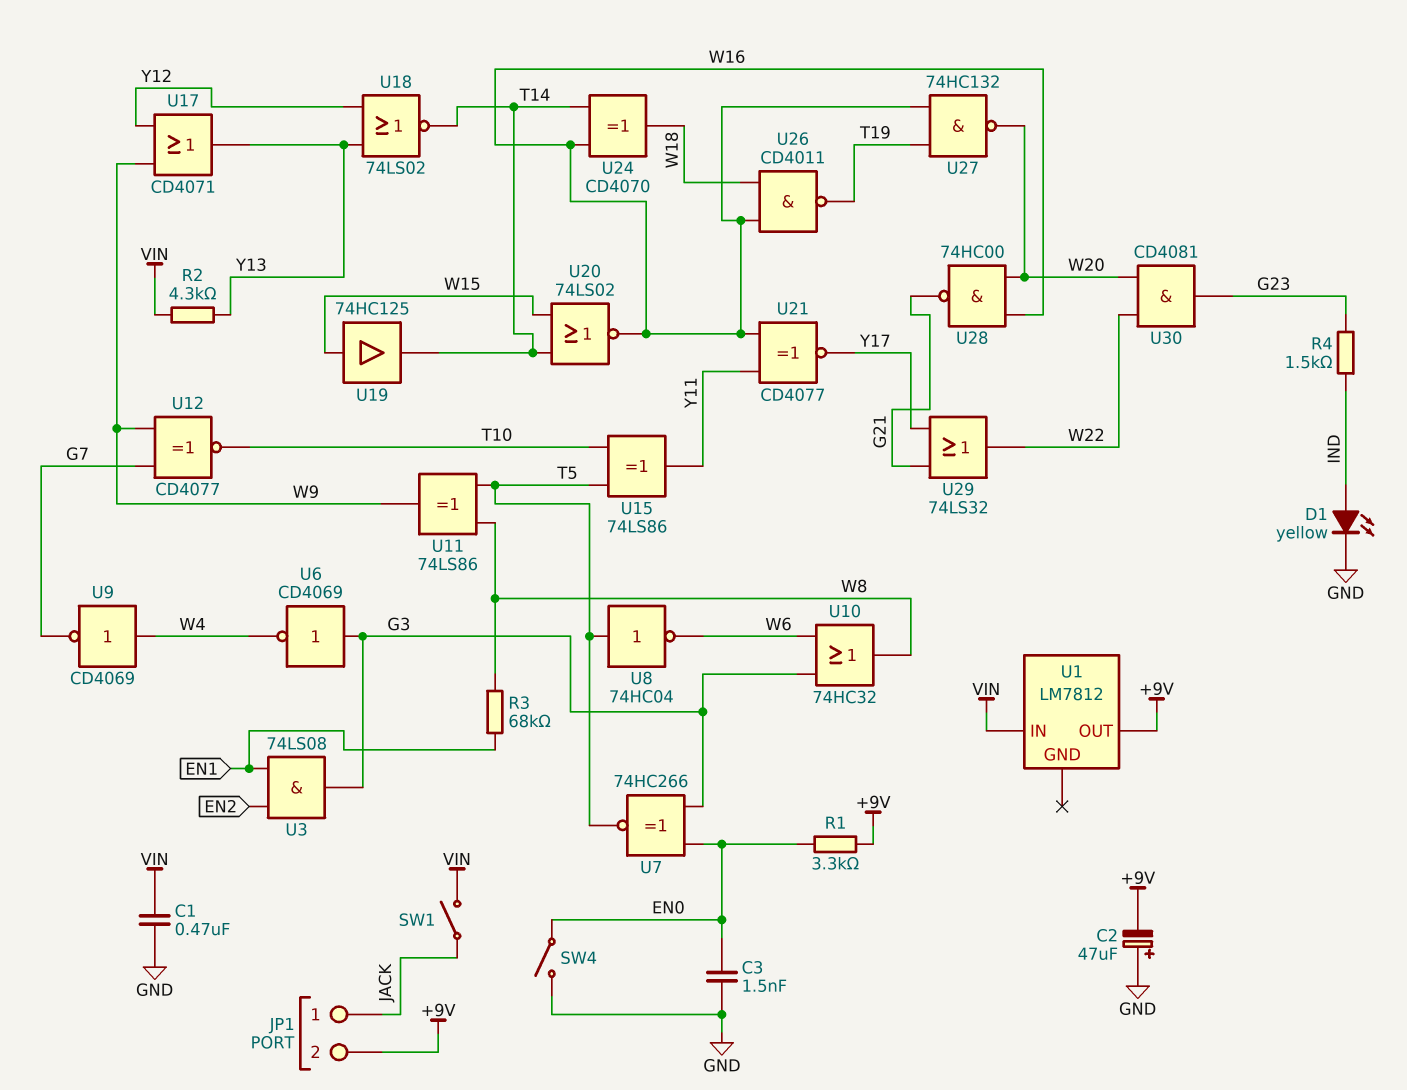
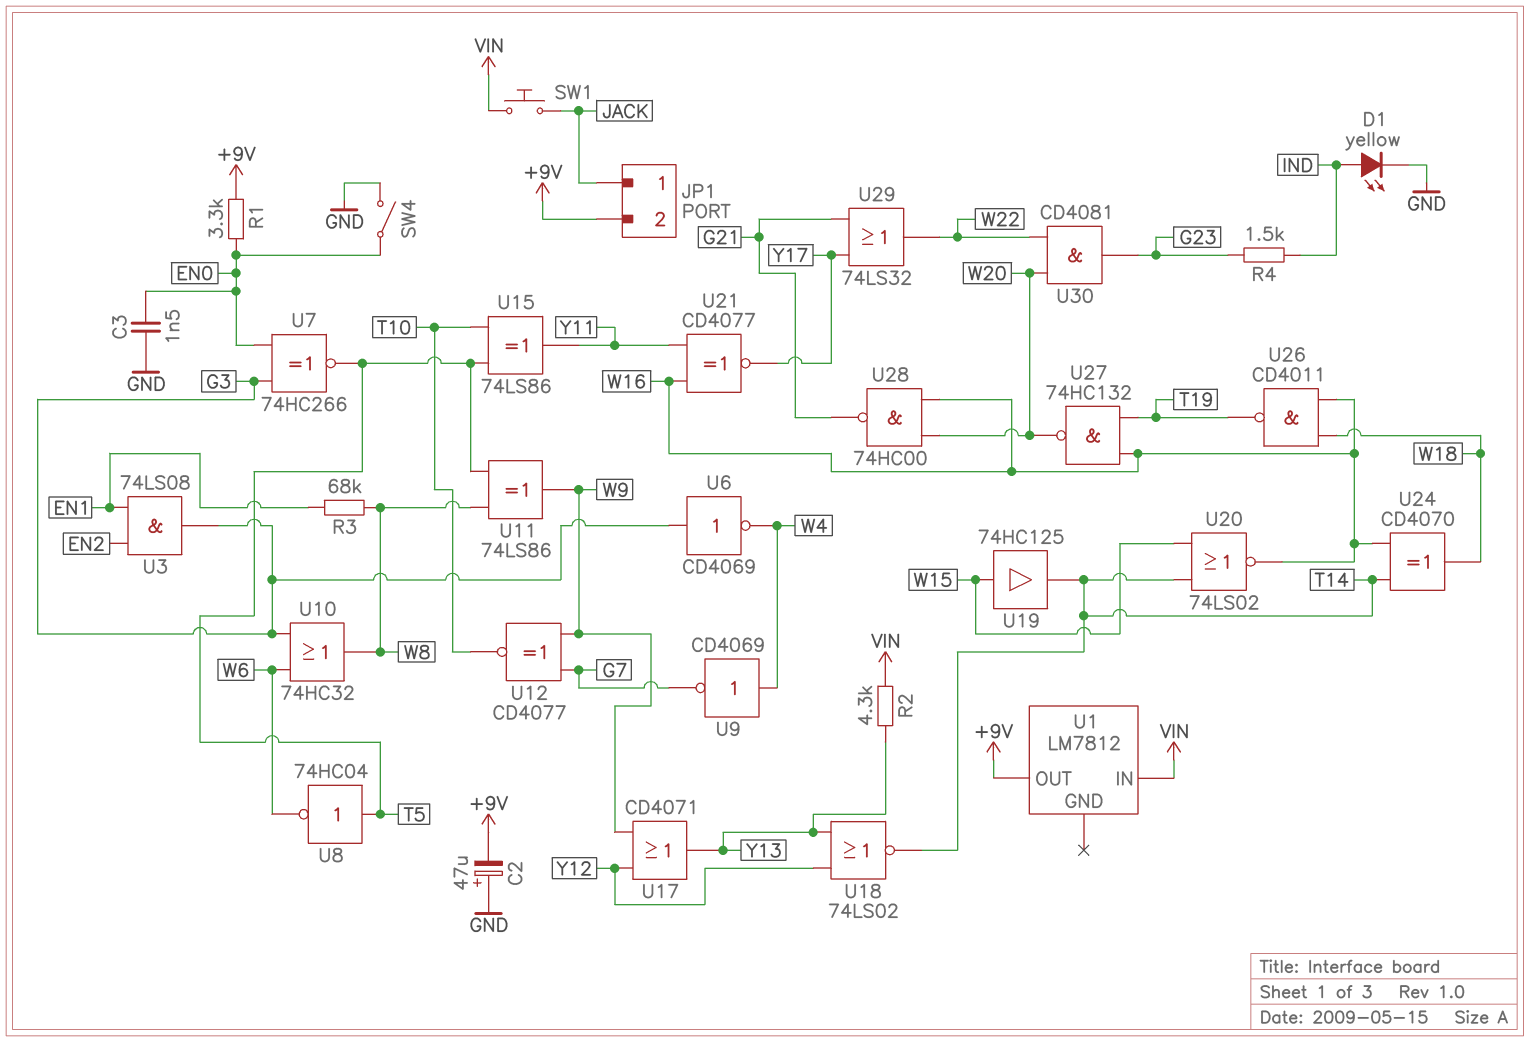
C1: 470nF (GND, VIN) -> none
SW1: switch (JACK, VIN) -> button (JACK, VIN)

